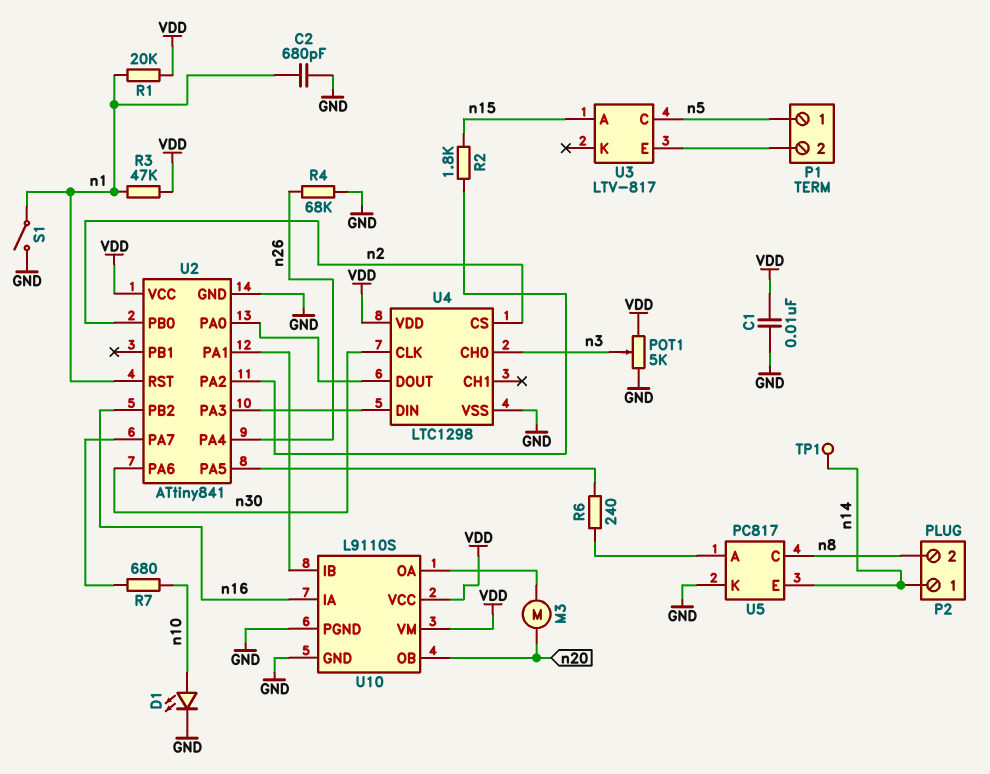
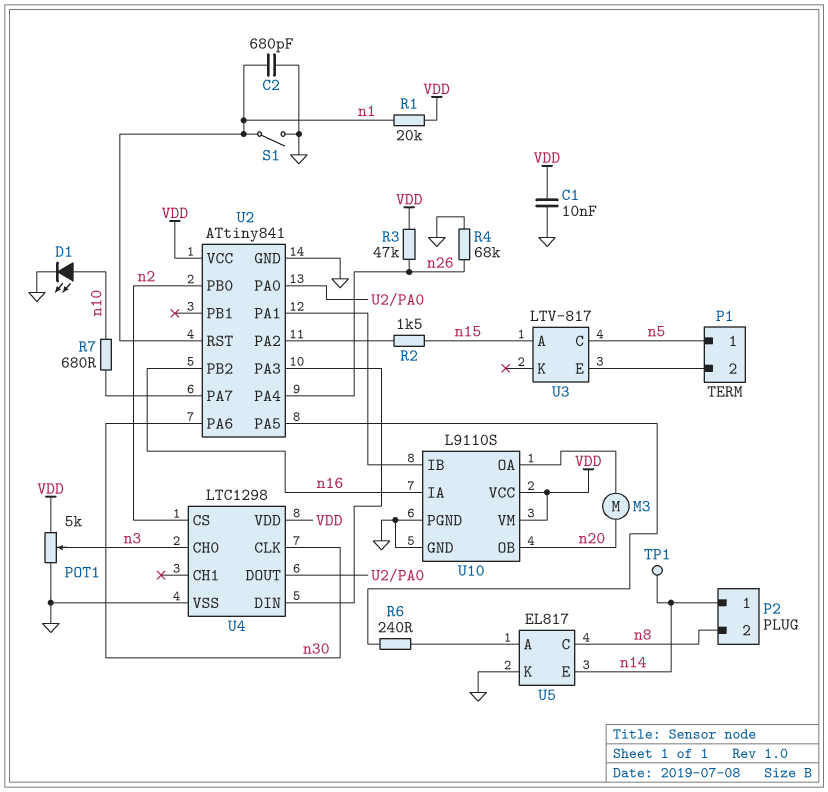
R2: 1.8k (U2/PA2, n15) -> 1.5k (U2/PA2, n15)
R3: 47k (VDD, n1) -> 47k (VDD, n26)
U5: PC817 -> EL817

